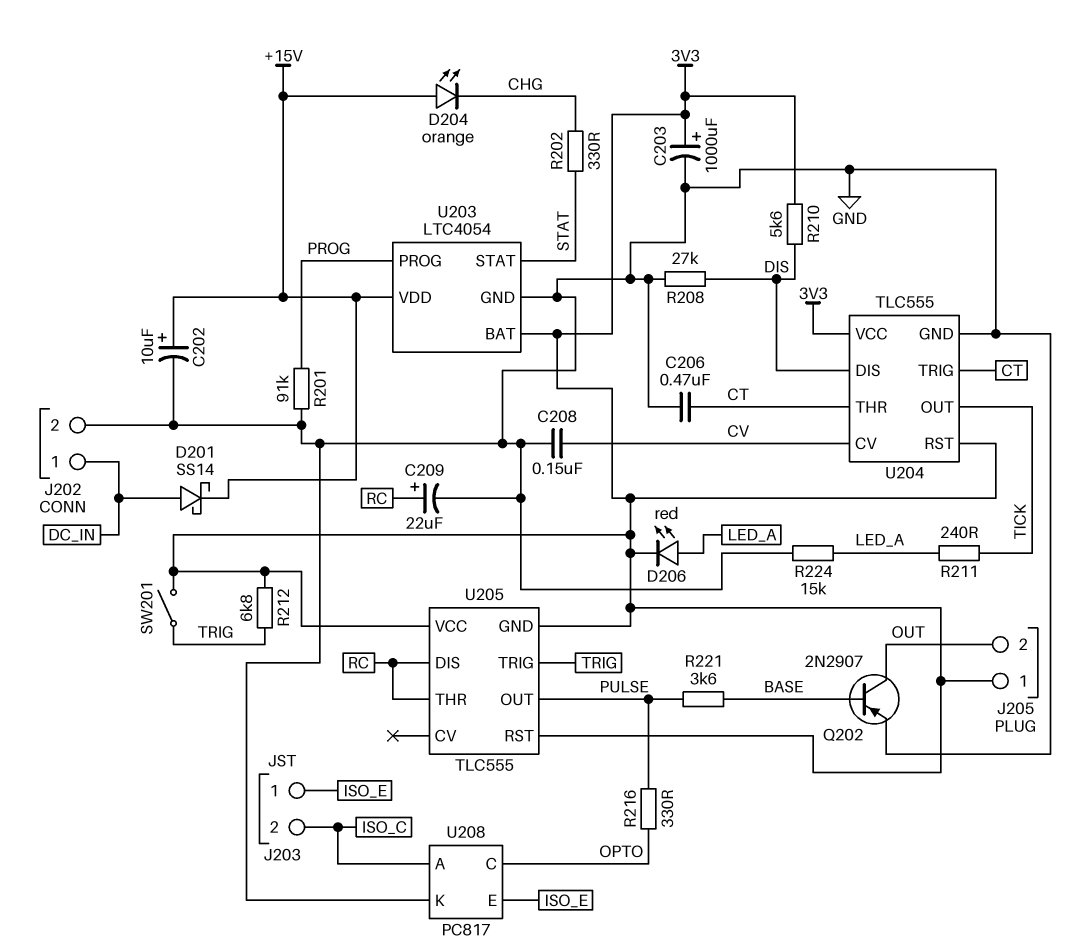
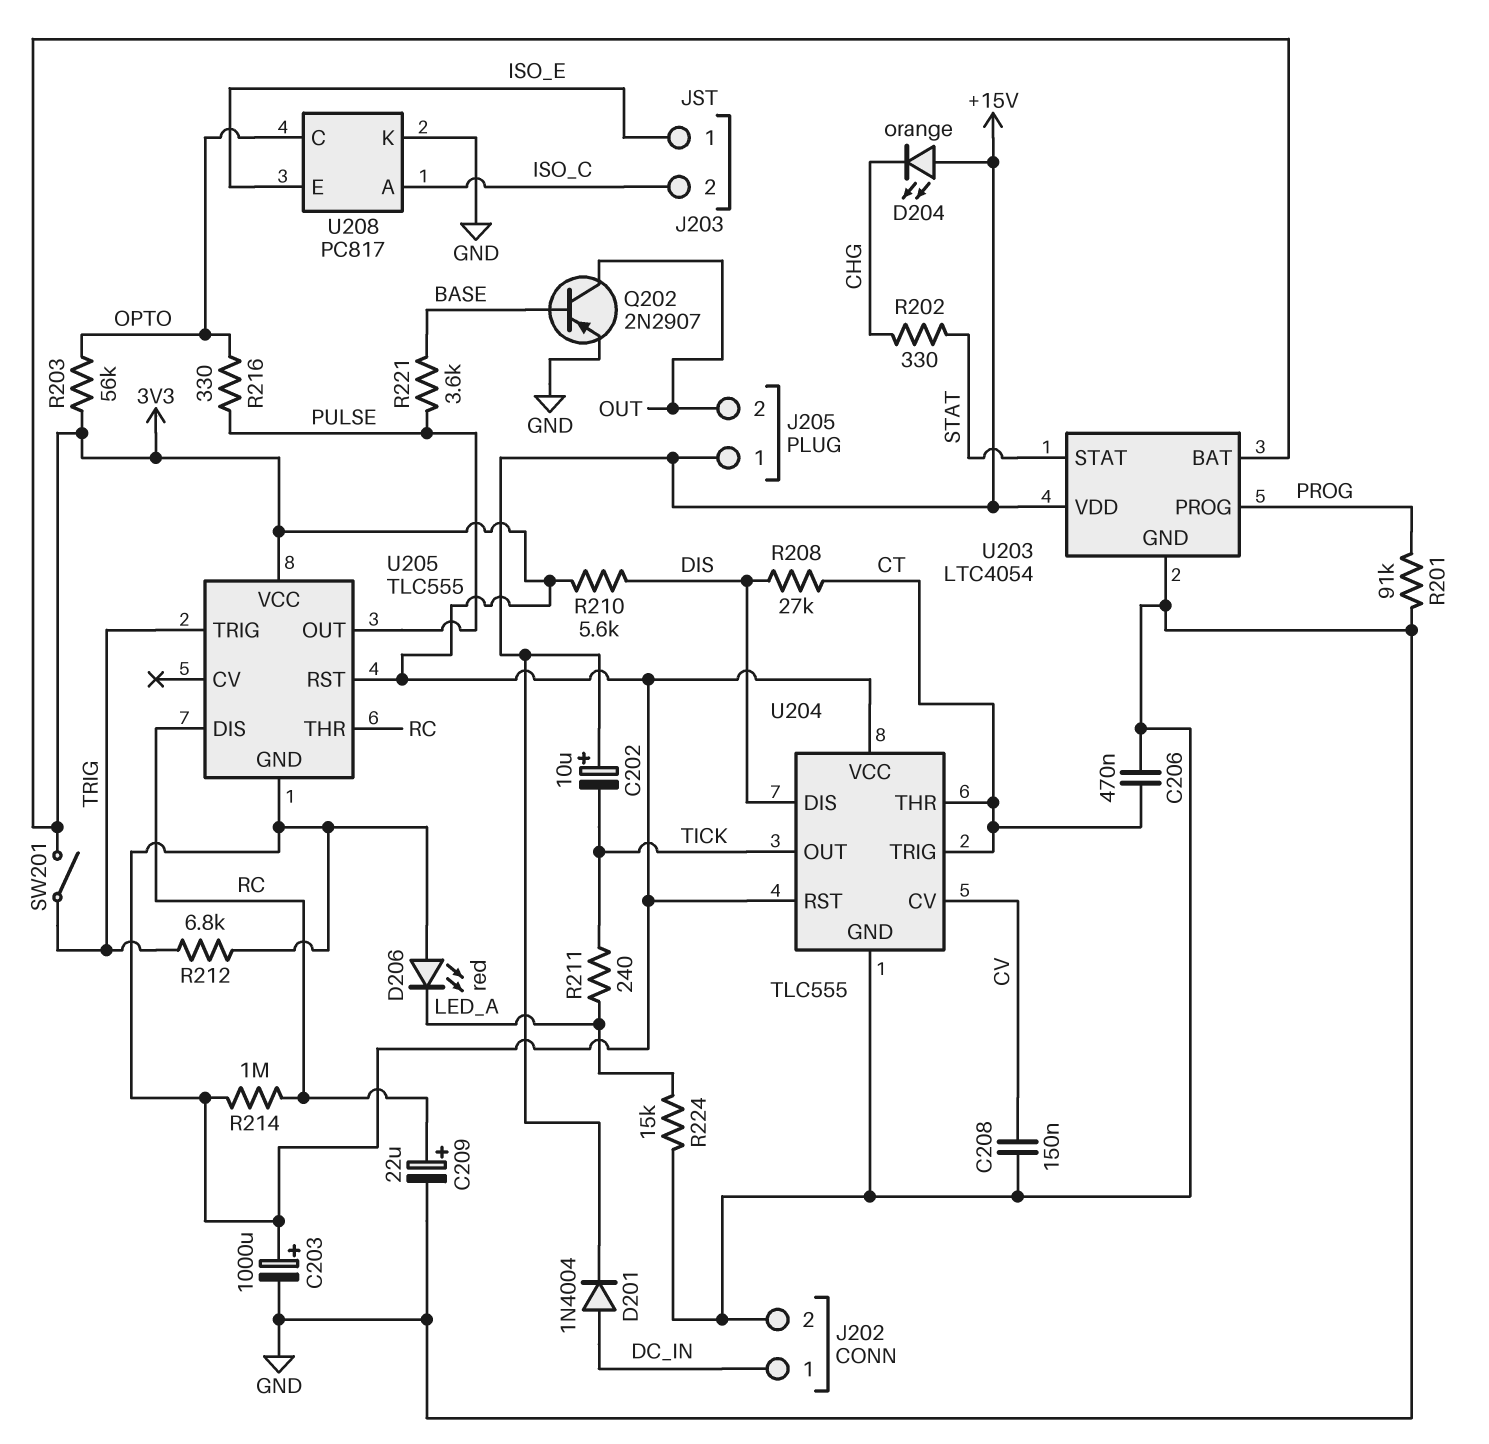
C202: 10uF (plus +15V, minus GND) -> 10uF (plus +15V, minus TICK)
D201: schottky SS14 (A DC_IN, K +15V) -> diode 1N4004 (A DC_IN, K +15V)
D206: LED red (A LED_A, K 3V3) -> LED red (A 3V3, K LED_A)
J205 pin 1: 3V3 -> +15V
R203: none -> 56k (3V3, OPTO)
R208: 27k (DIS, GND) -> 27k (CT, DIS)
R214: none -> 1M (3V3, RC)

